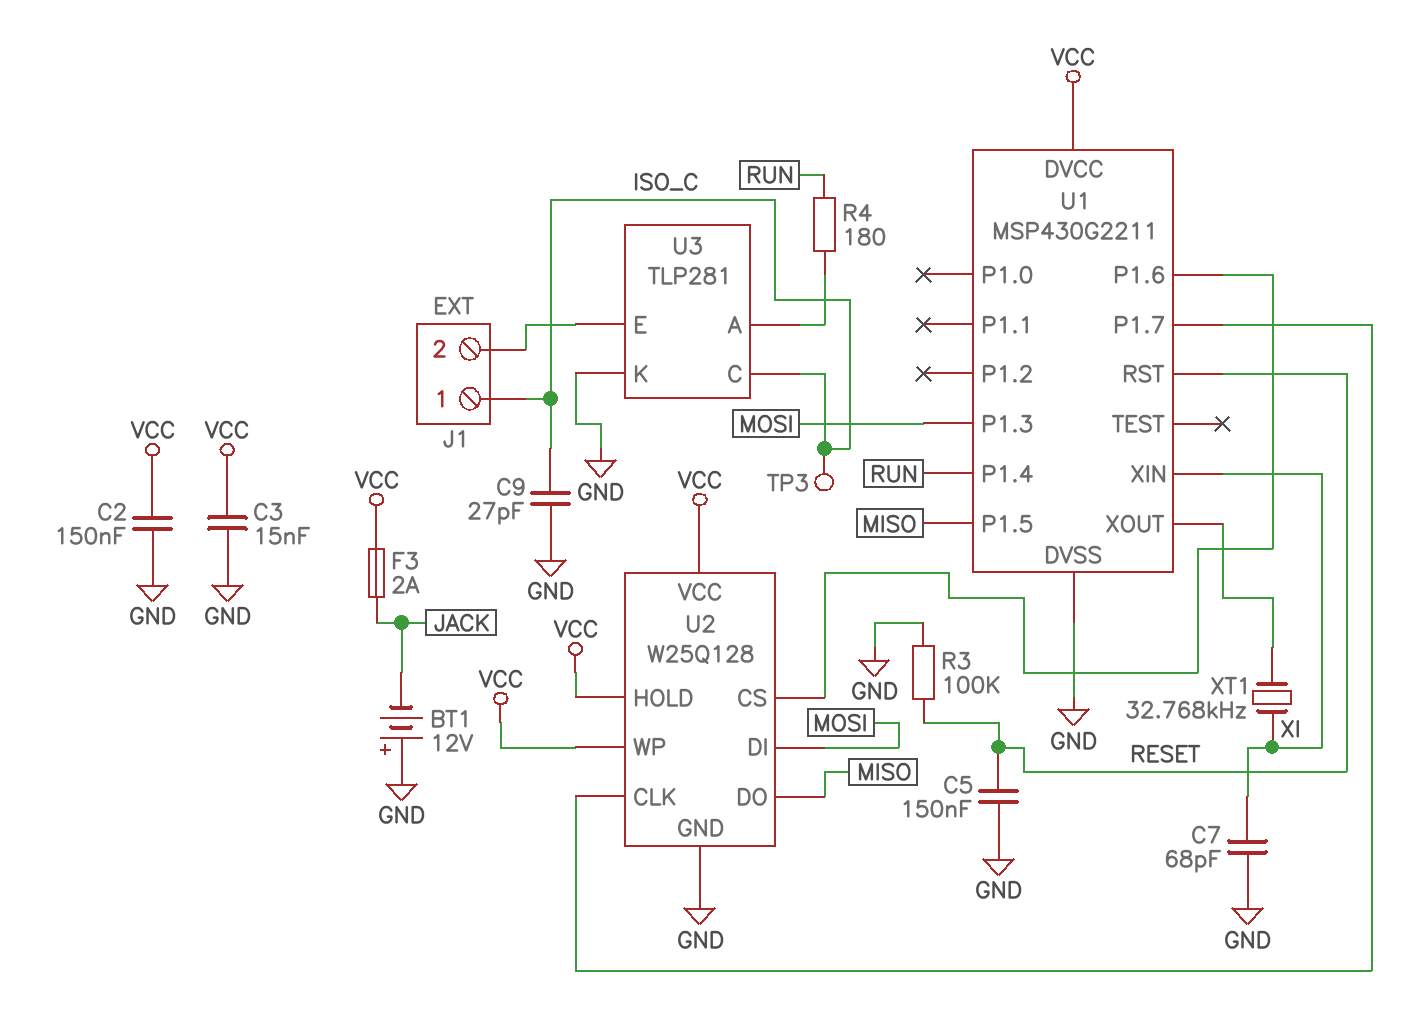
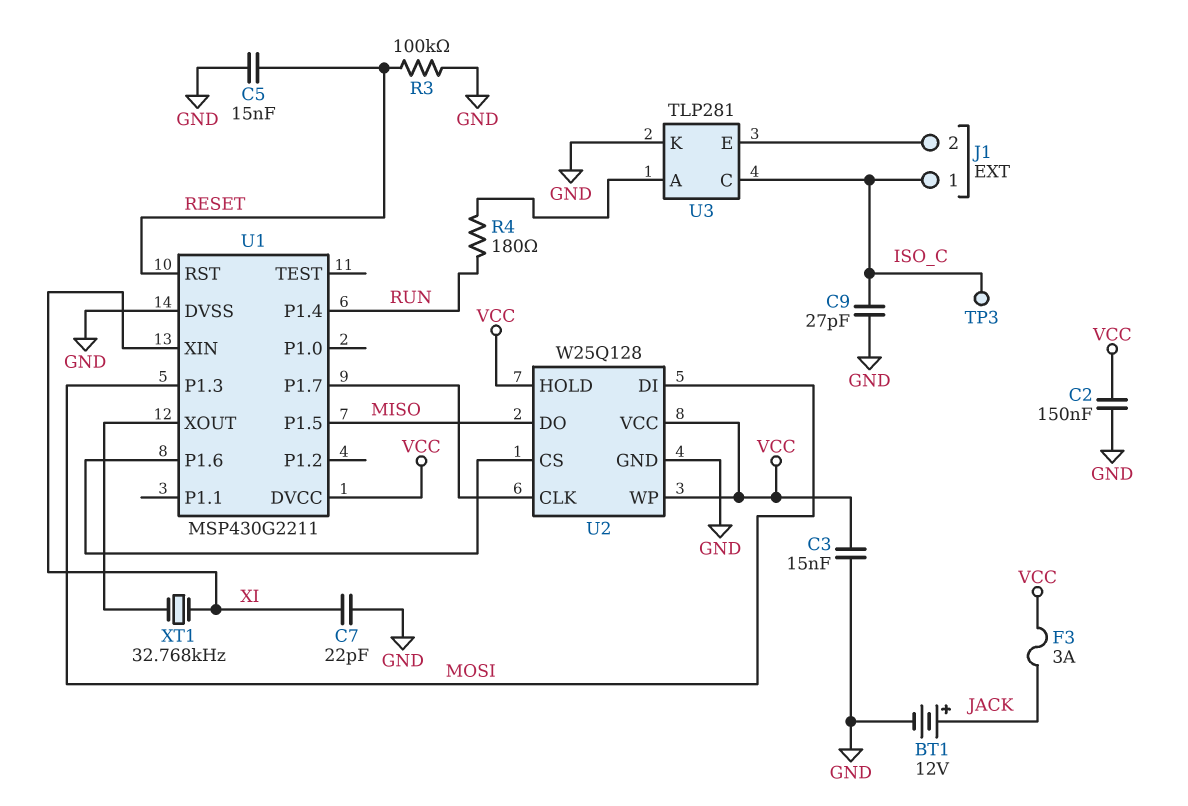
BT1: 12V (plus GND, minus JACK) -> 12V (plus JACK, minus GND)
C5: 150nF (GND, RESET) -> 15nF (GND, RESET)
C7: 68pF (GND, XI) -> 22pF (GND, XI)
F3: 2A (JACK, VCC) -> 3A (JACK, VCC)

